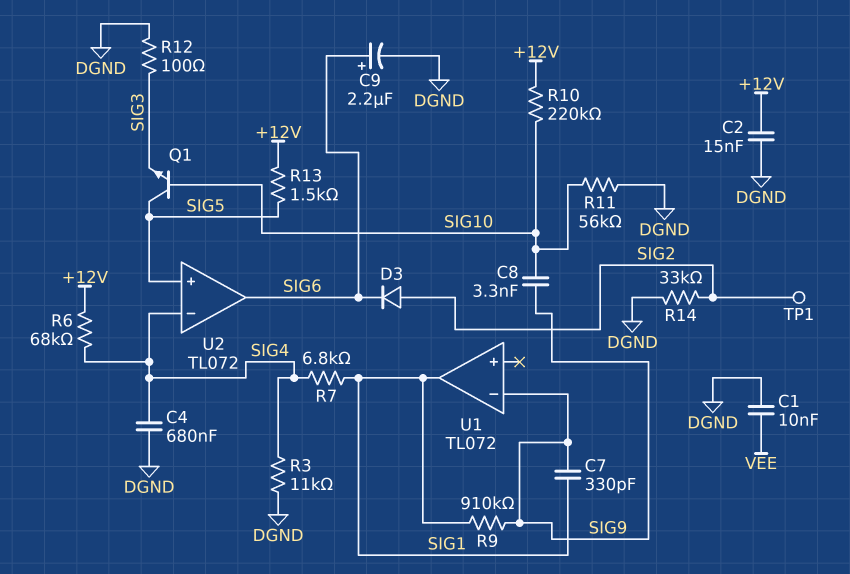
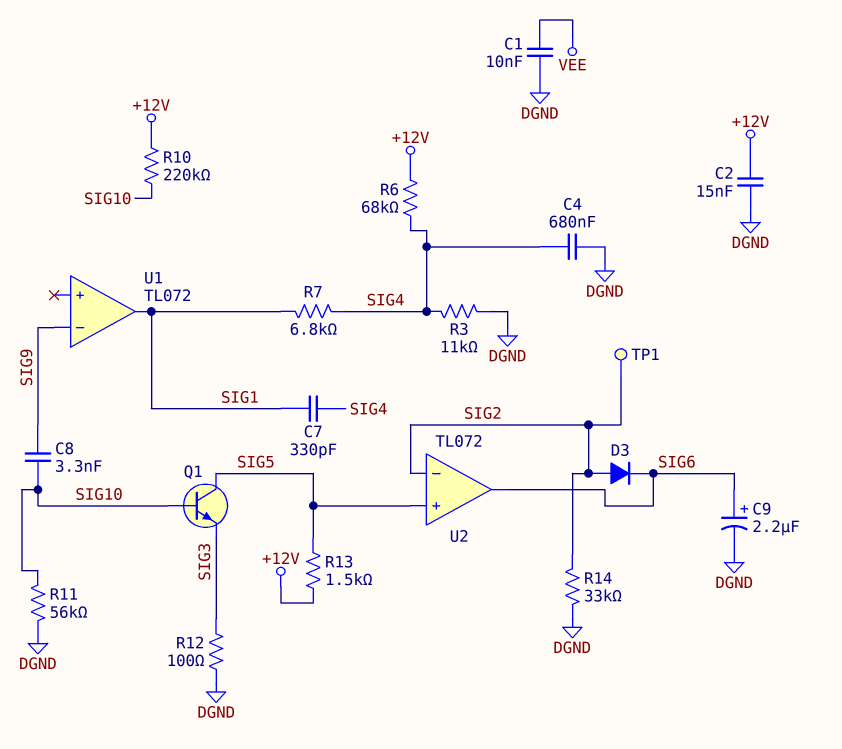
C7: 330pF (SIG1, SIG9) -> 330pF (SIG1, SIG4)
R9: 910k (SIG1, SIG9) -> none
U2 pin in-: SIG4 -> SIG2

